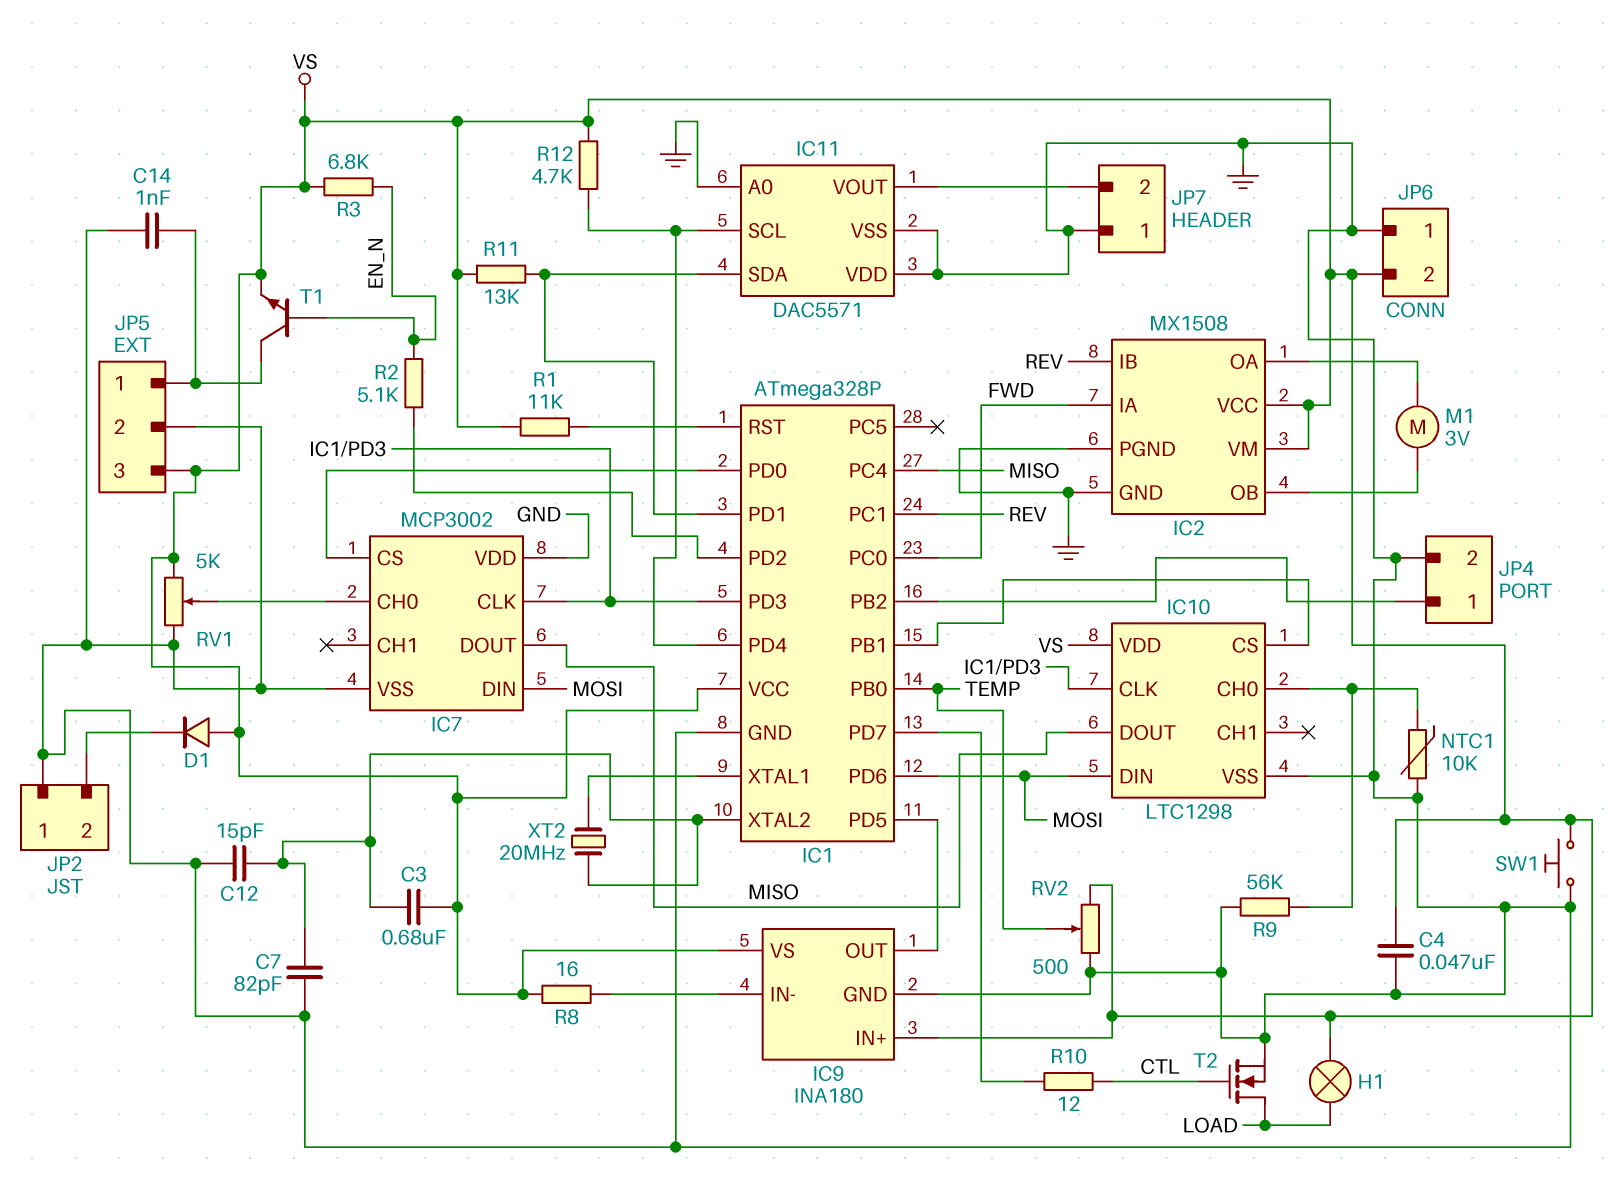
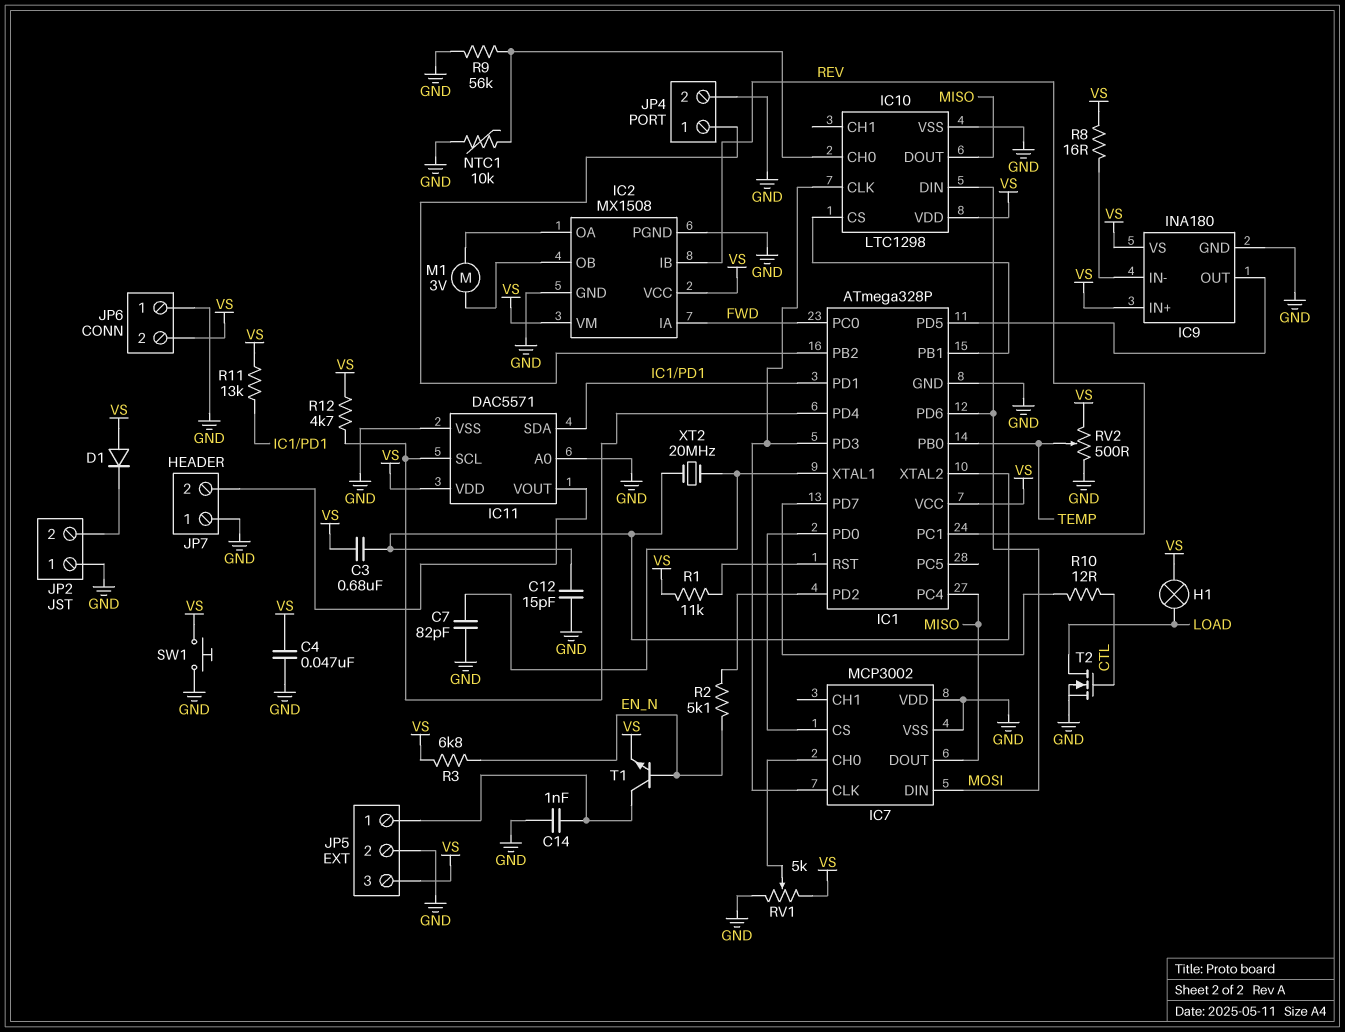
C7: 82pF (GND, IC1/XTAL2) -> 82pF (GND, IC1/XTAL1)
IC11 pin VDD: GND -> VS

